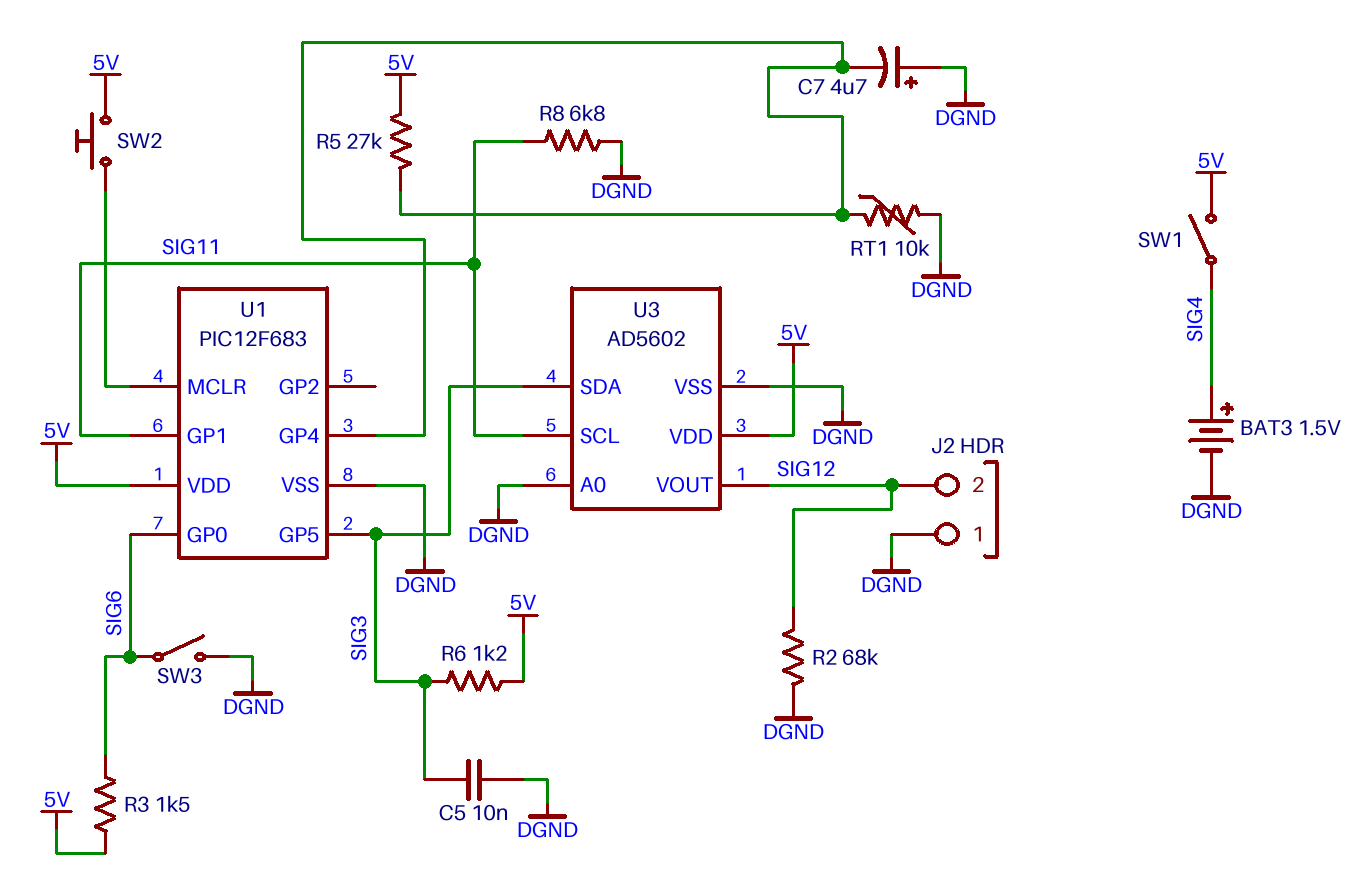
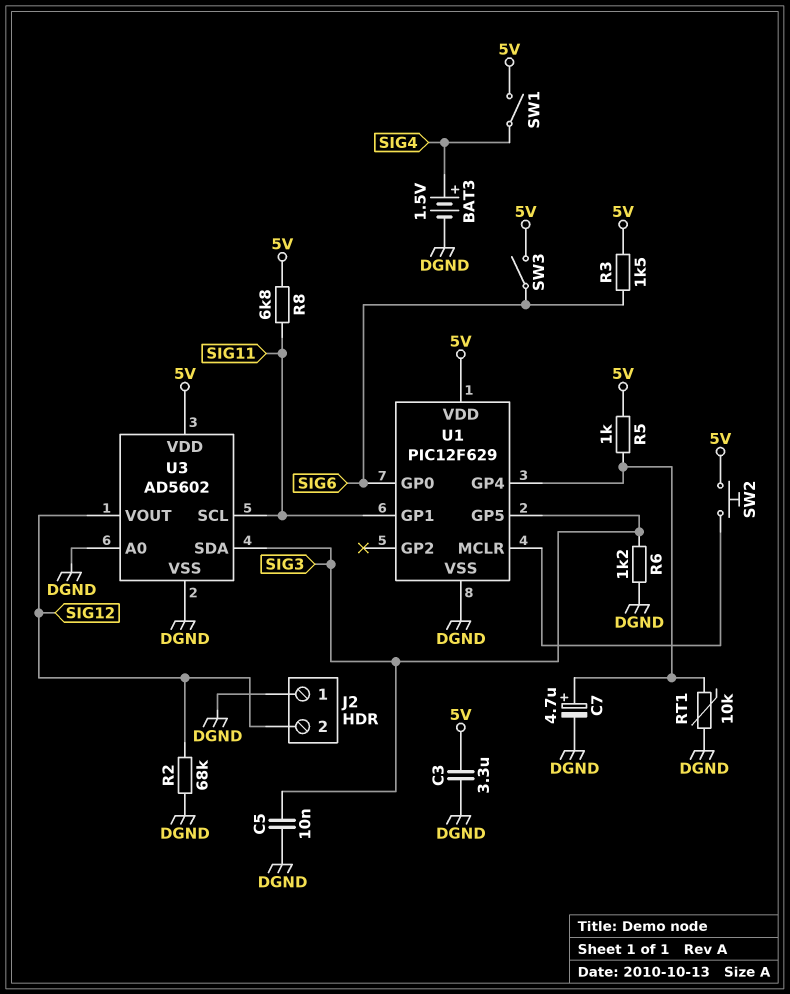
C3: none -> 3.3uF (5V, DGND)
C7: 4.7uF (plus DGND, minus U1/GP4) -> 4.7uF (plus U1/GP4, minus DGND)
R5: 27k (5V, U1/GP4) -> 1k (5V, U1/GP4)
R6: 1.2k (5V, SIG3) -> 1.2k (DGND, SIG3)
R8: 6.8k (DGND, SIG11) -> 6.8k (5V, SIG11)
SW3: switch (DGND, SIG6) -> switch (5V, SIG6)
U1: PIC12F683 -> PIC12F629

